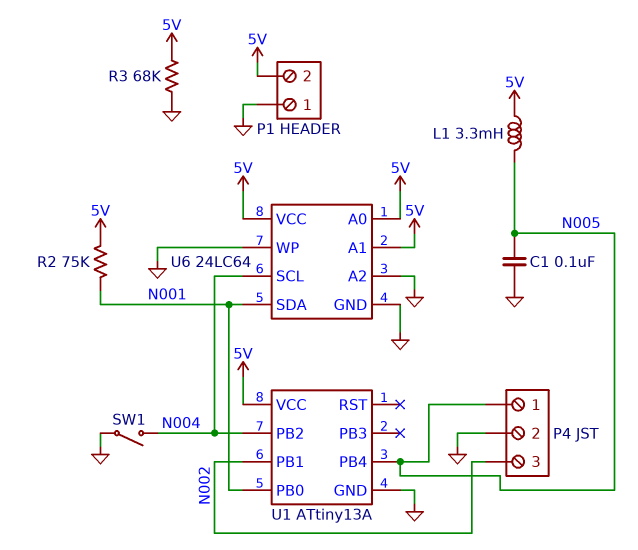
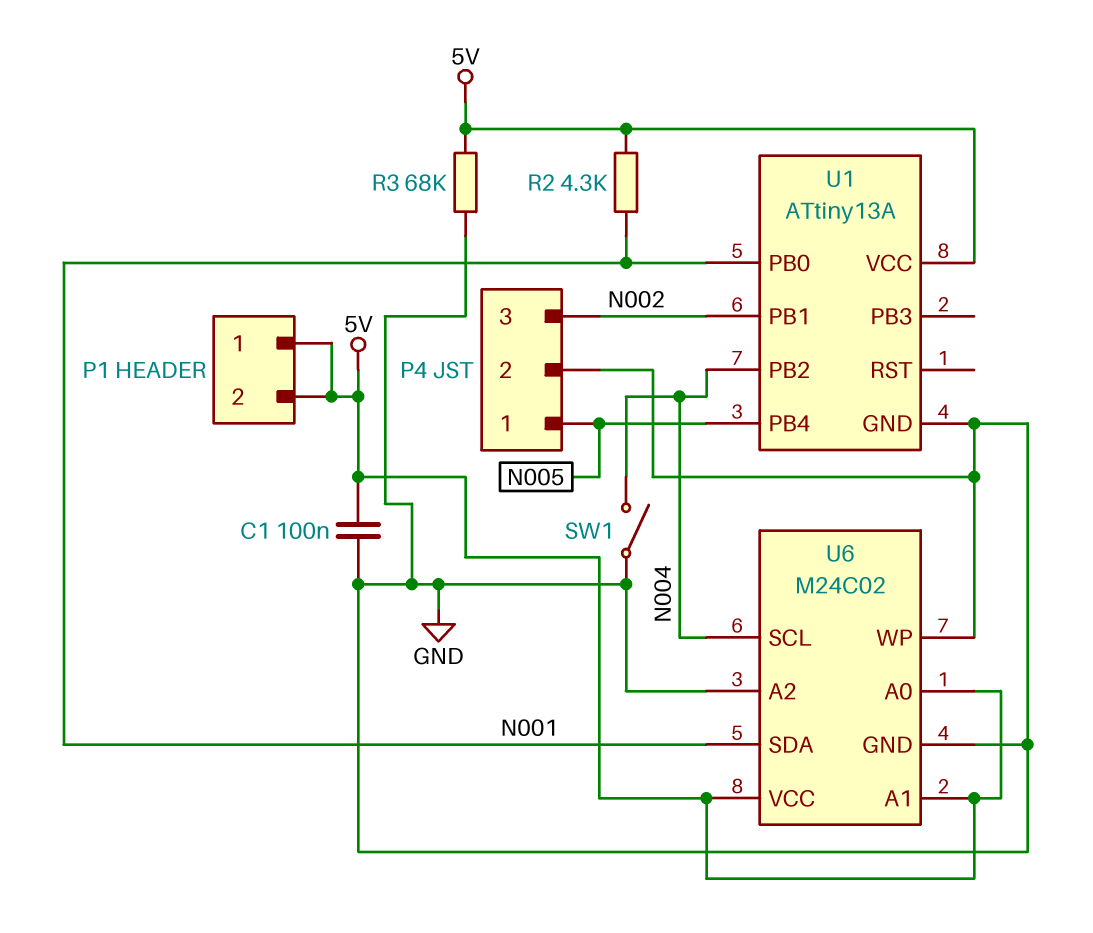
C1: 100nF (GND, N005) -> 100nF (5V, GND)
L1: 3.3mH (5V, N005) -> none
P1 pin 1: GND -> 5V
R2: 75k (5V, N001) -> 4.3k (5V, N001)
U6: 24LC64 -> M24C02

